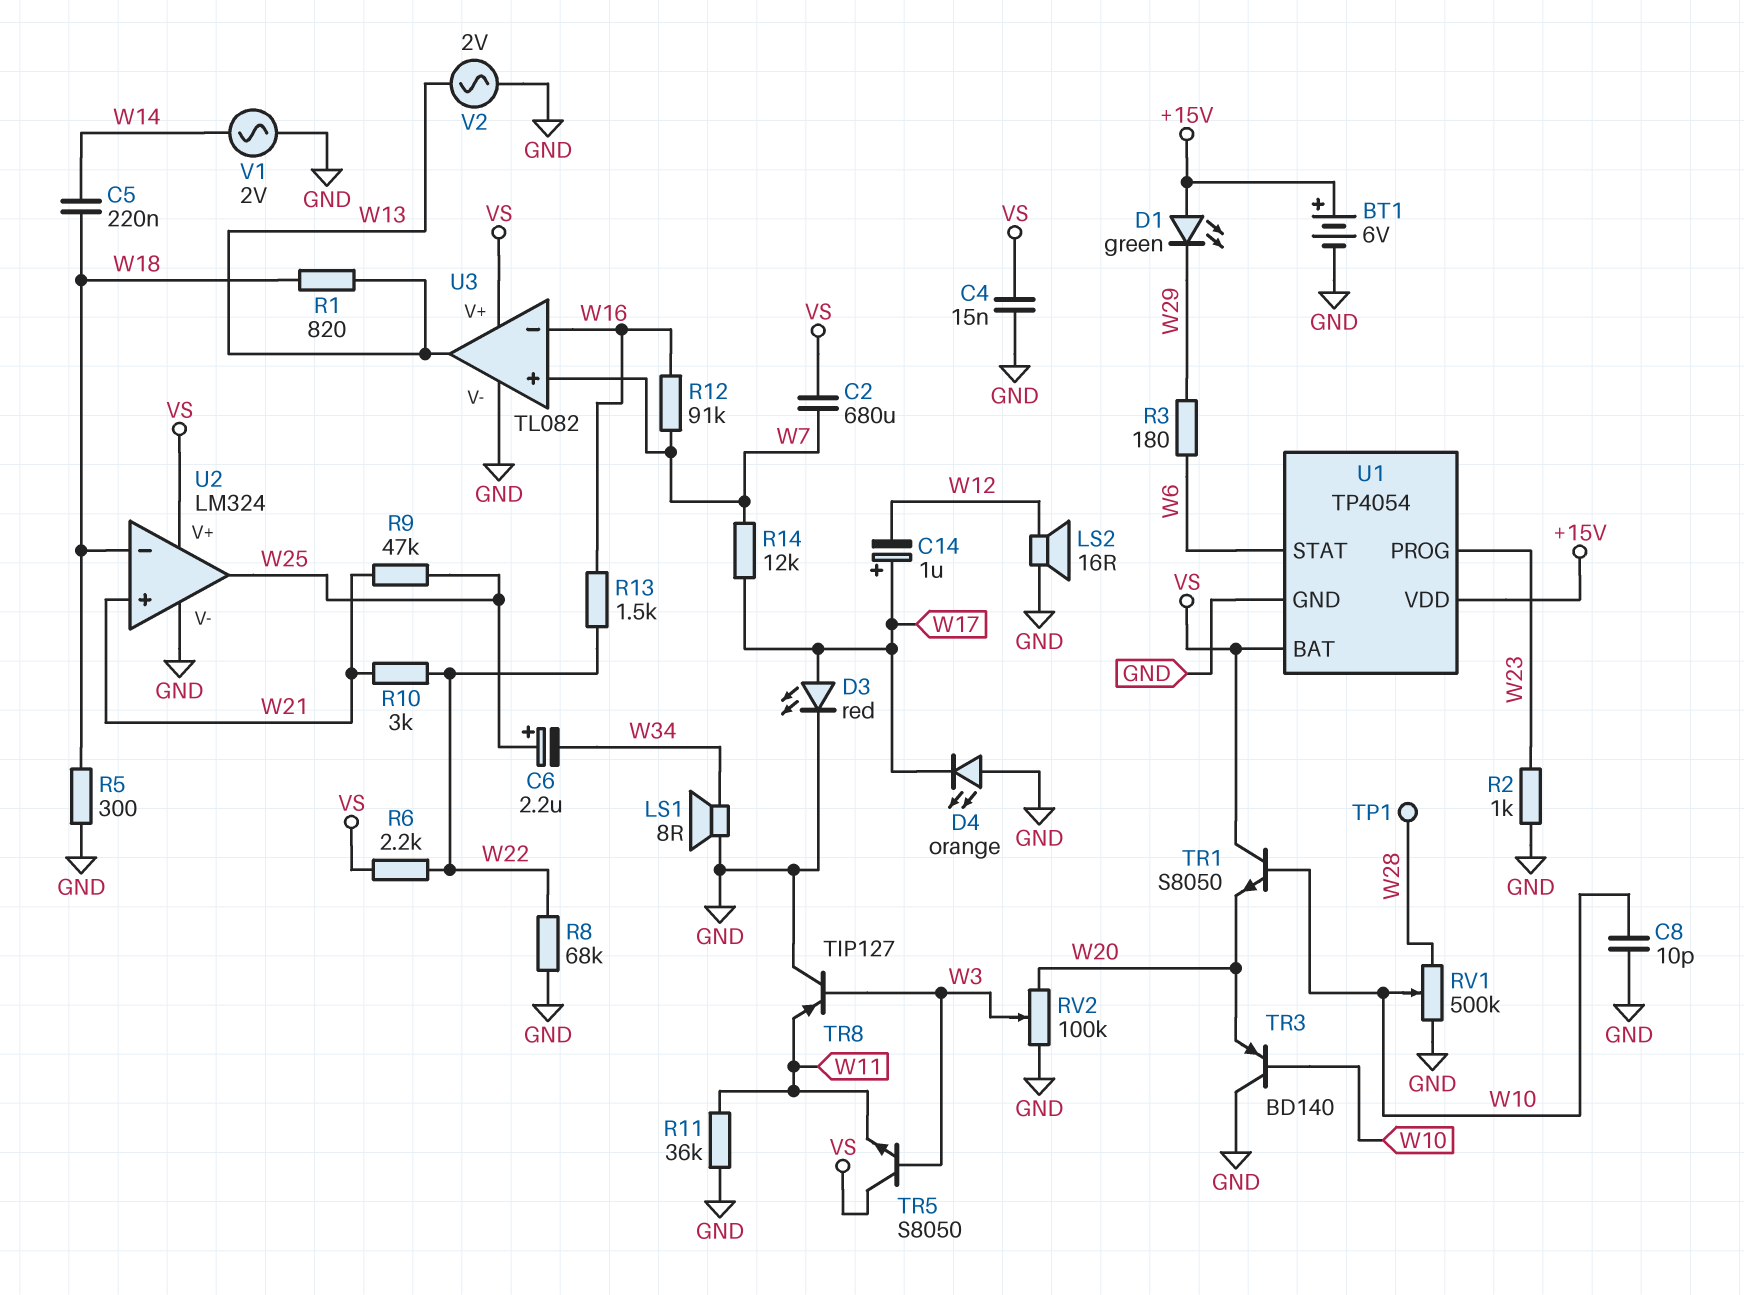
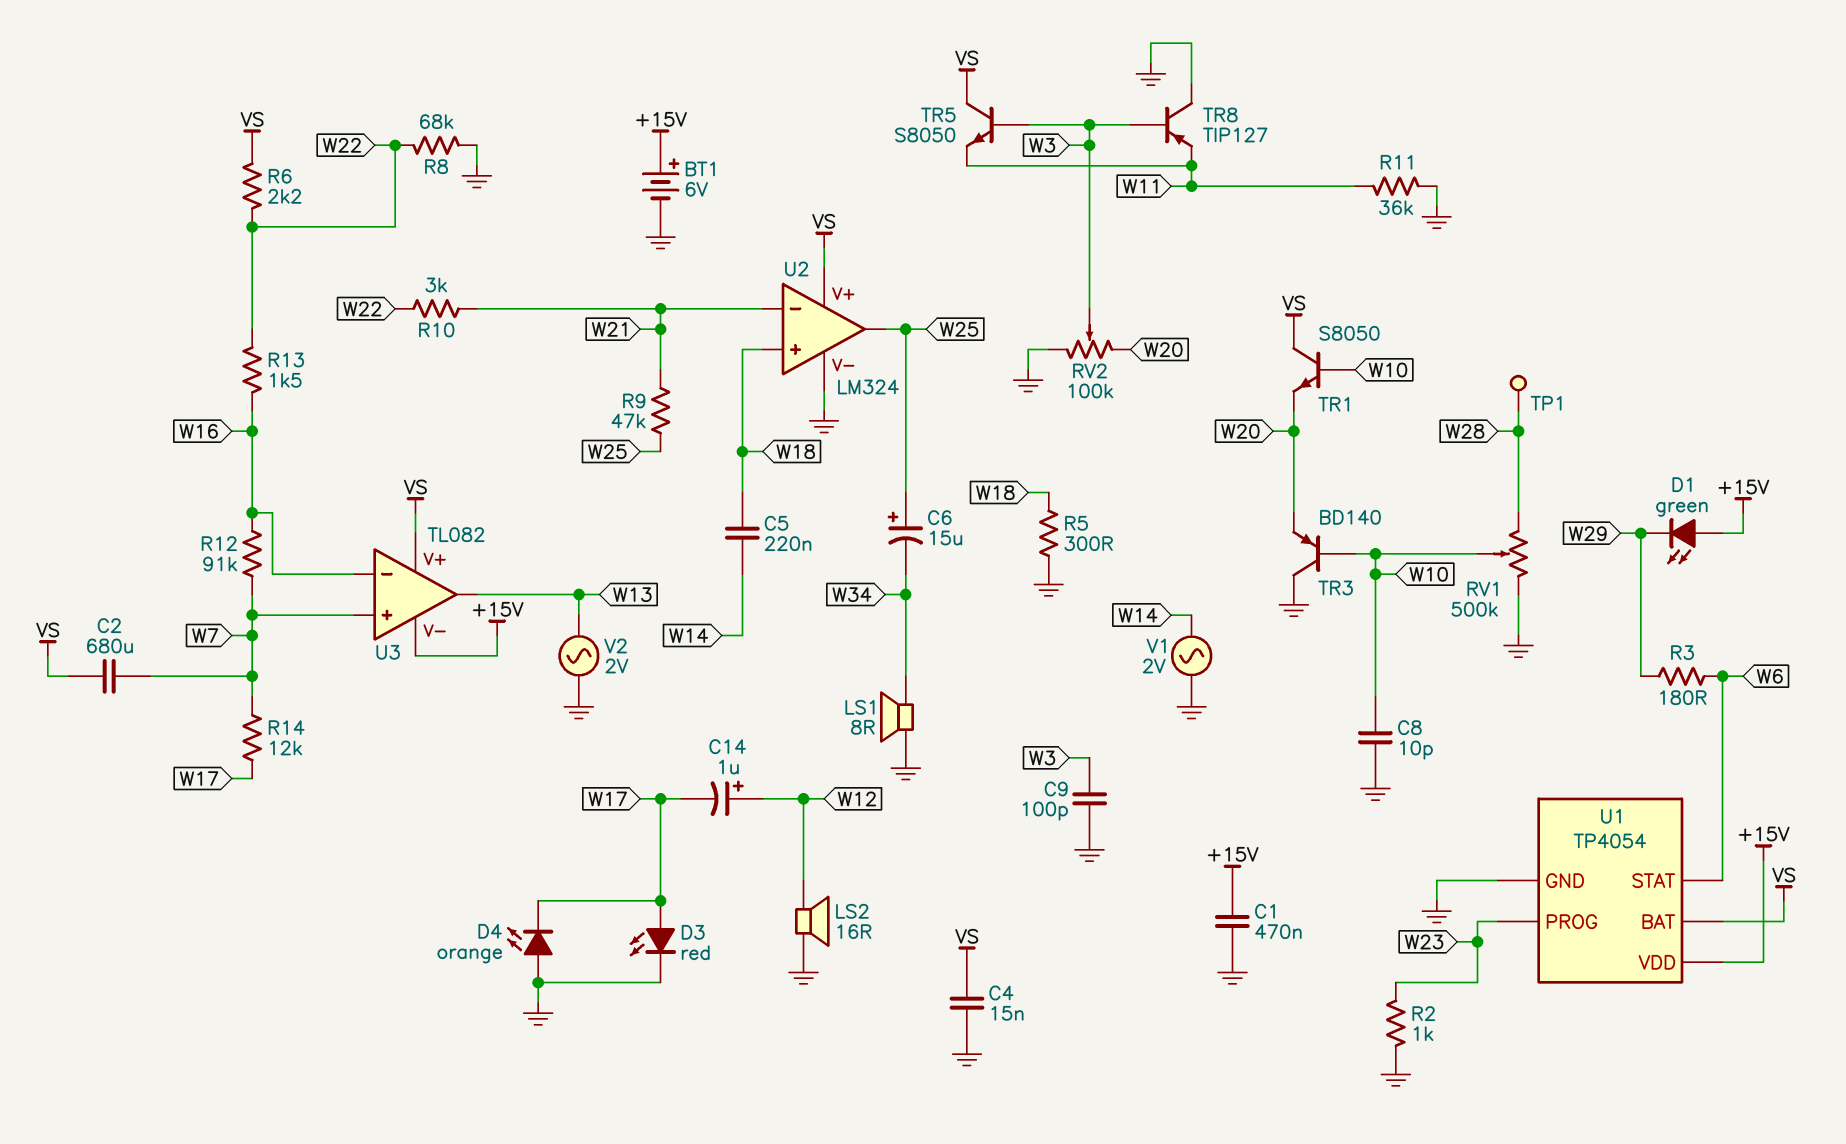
C1: none -> 470nF (+15V, GND)
C6: 2.2uF (plus W25, minus W34) -> 15uF (plus W25, minus W34)
C9: none -> 100pF (GND, W3)
C14: 1uF (plus W17, minus W12) -> 1uF (plus W12, minus W17)
R1: 820 (W13, W18) -> none
U2 pin in+: W21 -> W18
U2 pin in-: W18 -> W21
U3 pin V-: GND -> +15V

